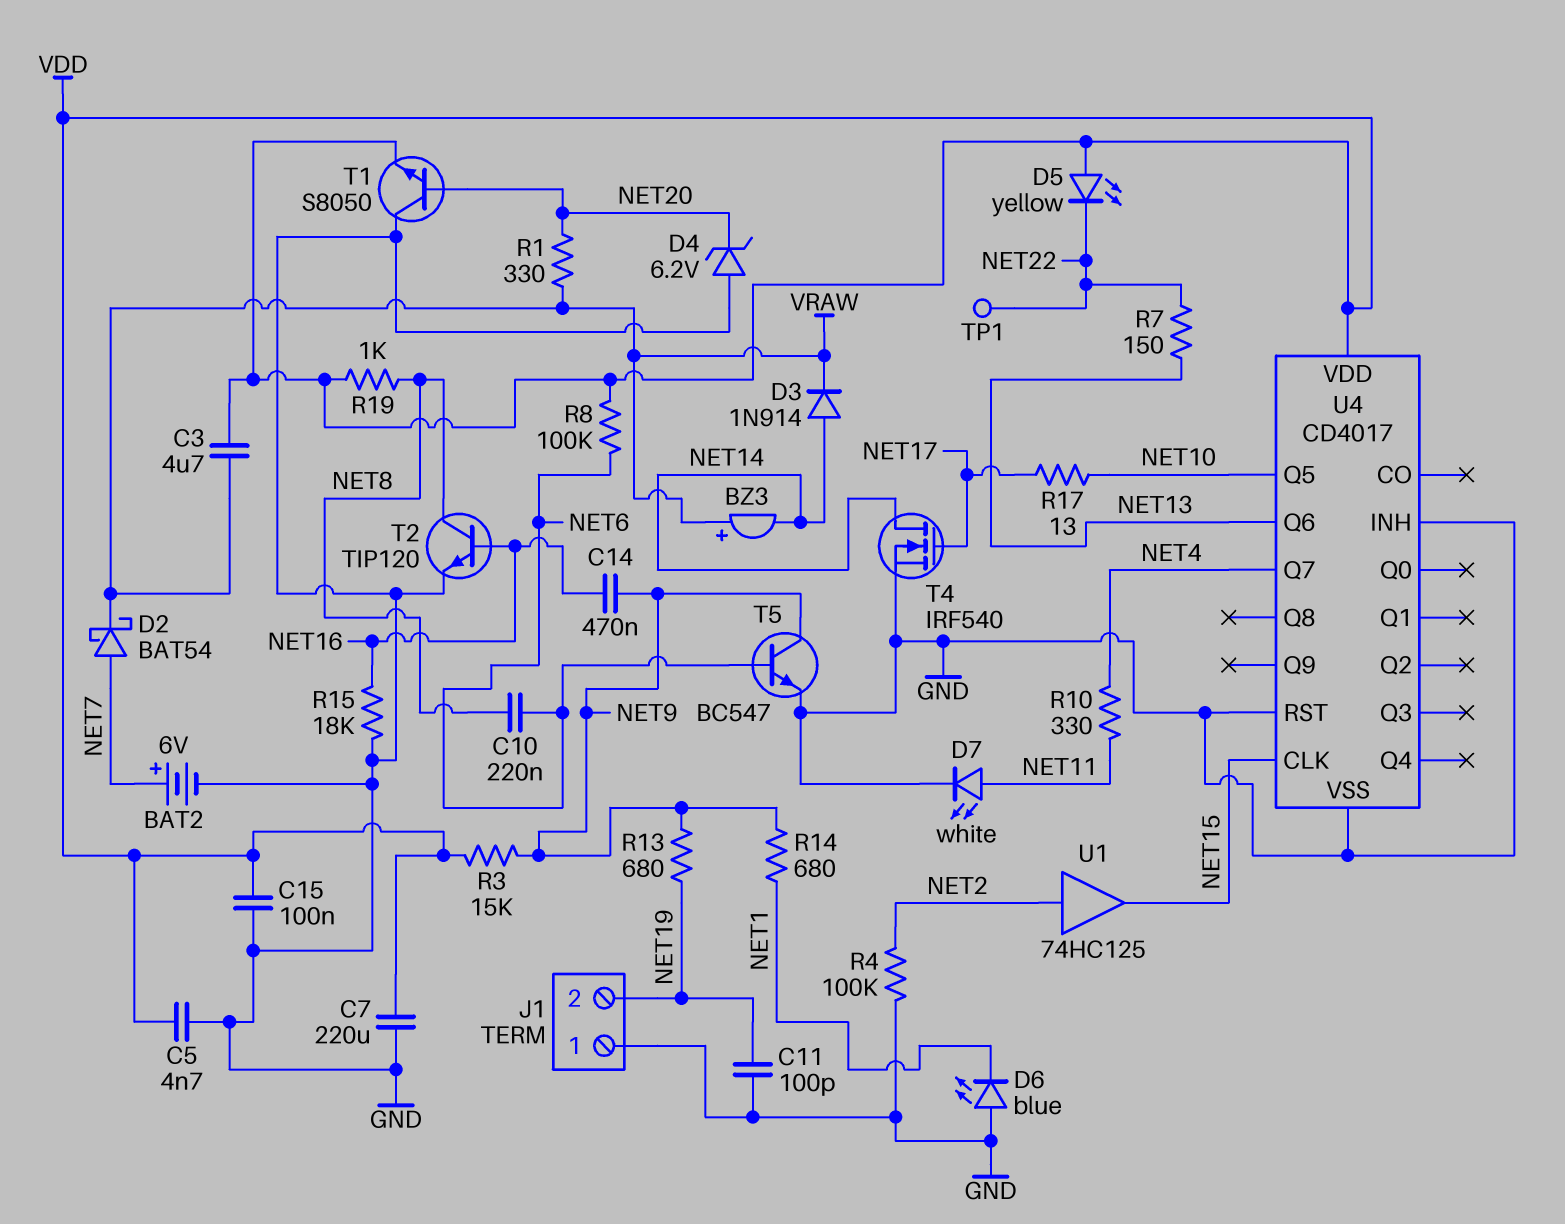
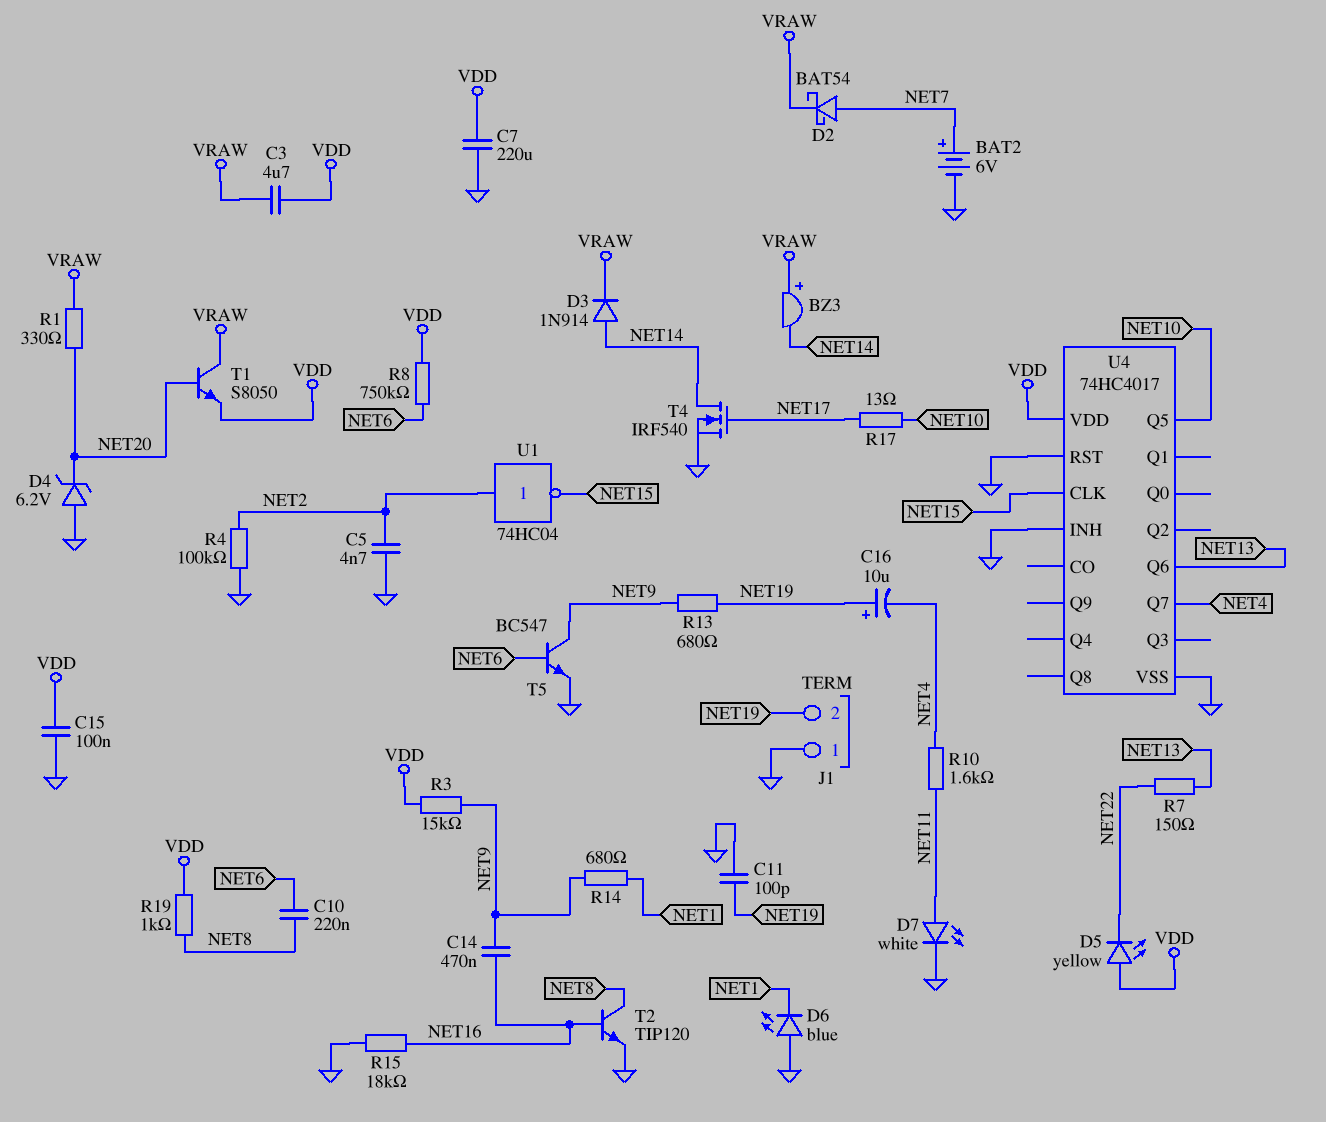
C5: 4.7nF (GND, VDD) -> 4.7nF (GND, NET2)
C16: none -> 10uF (plus NET19, minus NET4)
R8: 100k (NET6, VDD) -> 750k (NET6, VDD)
R10: 330 (NET4, NET11) -> 1.6k (NET4, NET11)
T1: NPN S8050 (B NET20, C GND, E VDD) -> NPN S8050 (B NET20, C VRAW, E VDD)
TP1: test point (NET22) -> none
U1: buffer 74HC125 (in NET2, out NET15) -> NOT 74HC04 (in NET2, out NET15)
U4: CD4017 -> 74HC4017

